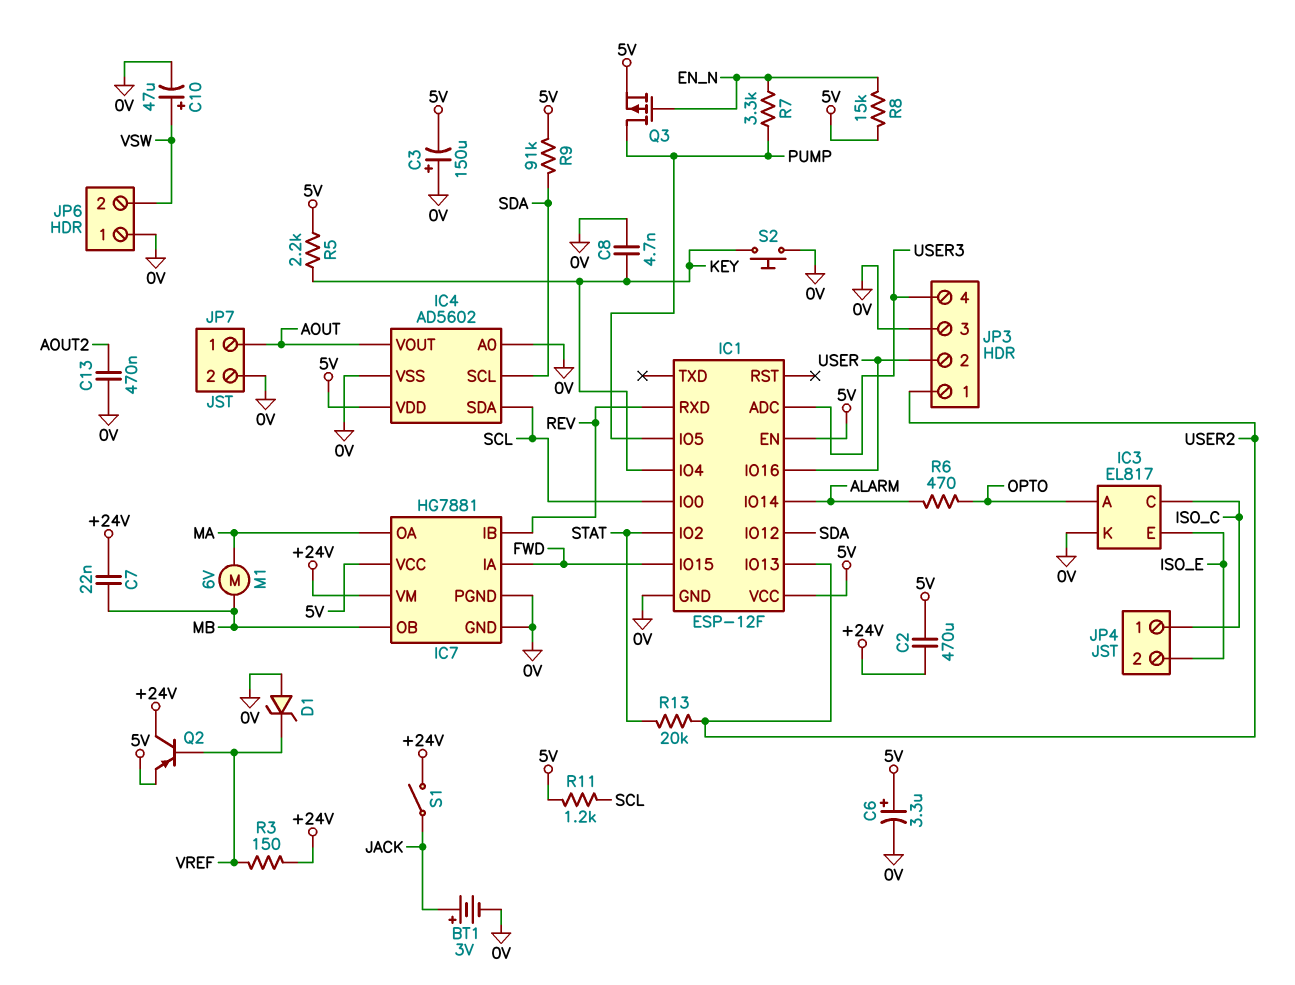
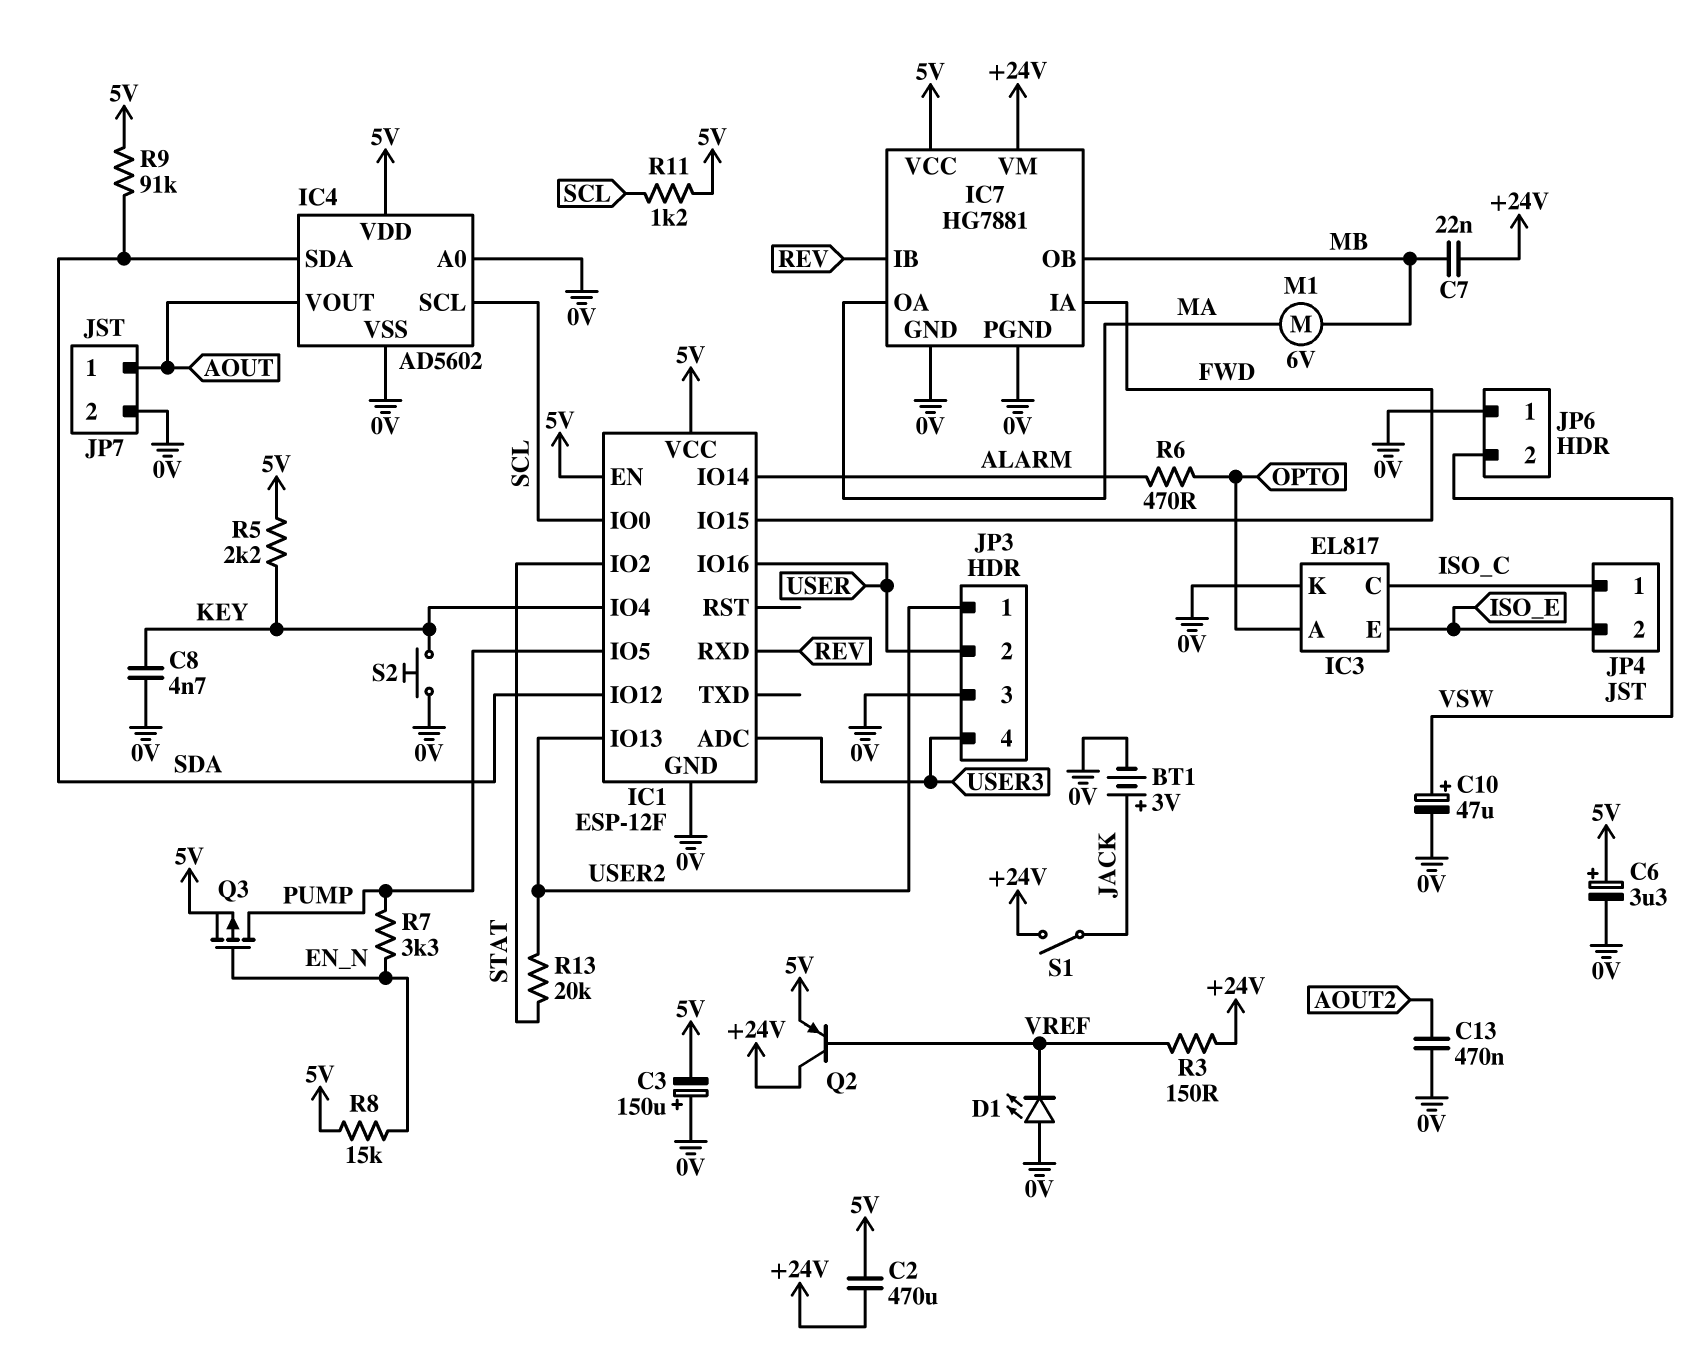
D1: zener (A 0V, K VREF) -> LED (A 0V, K VREF)
IC4 pin SCL: SDA -> SCL
IC4 pin SDA: SCL -> SDA

